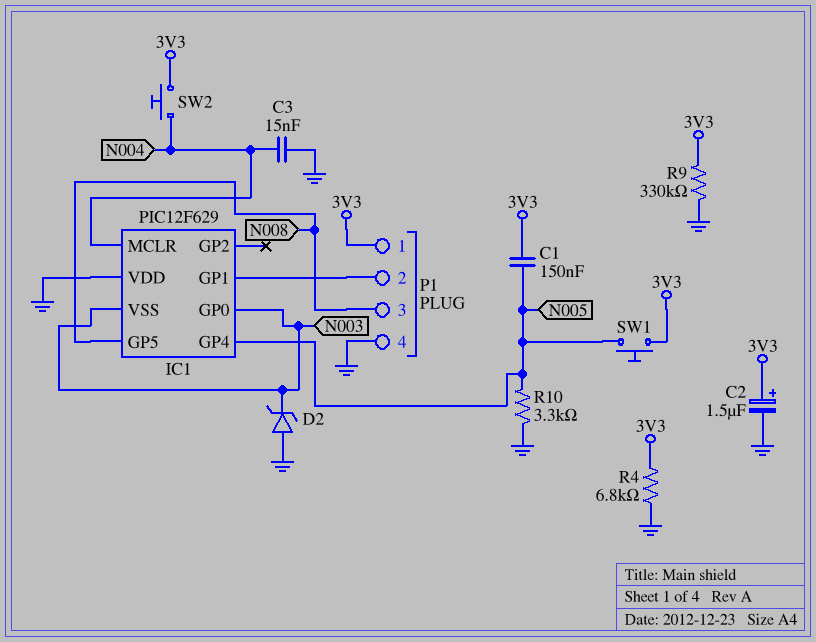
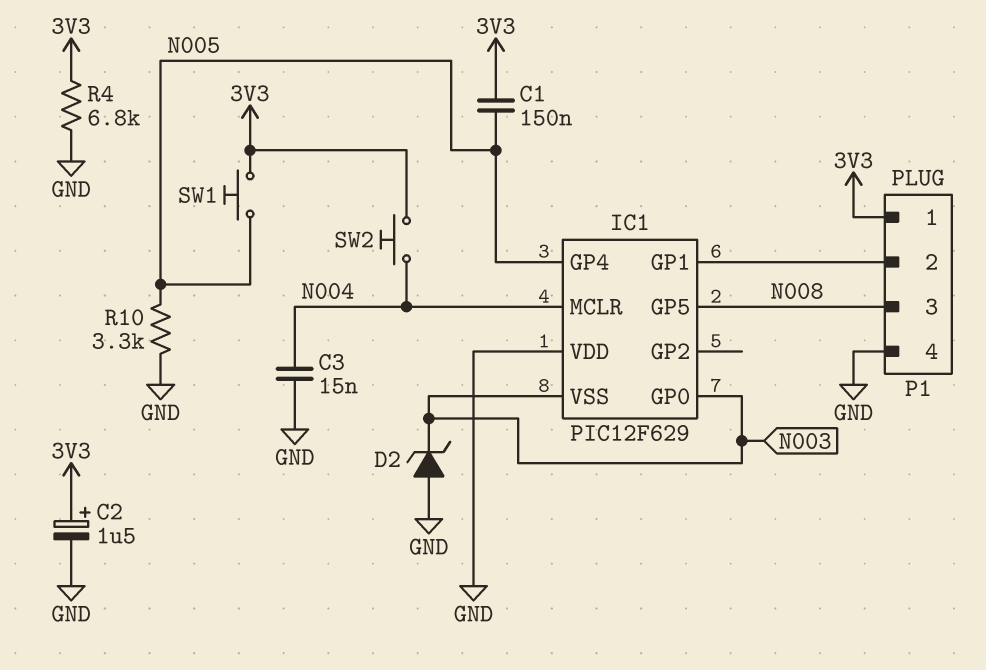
R9: 330k (3V3, GND) -> none

